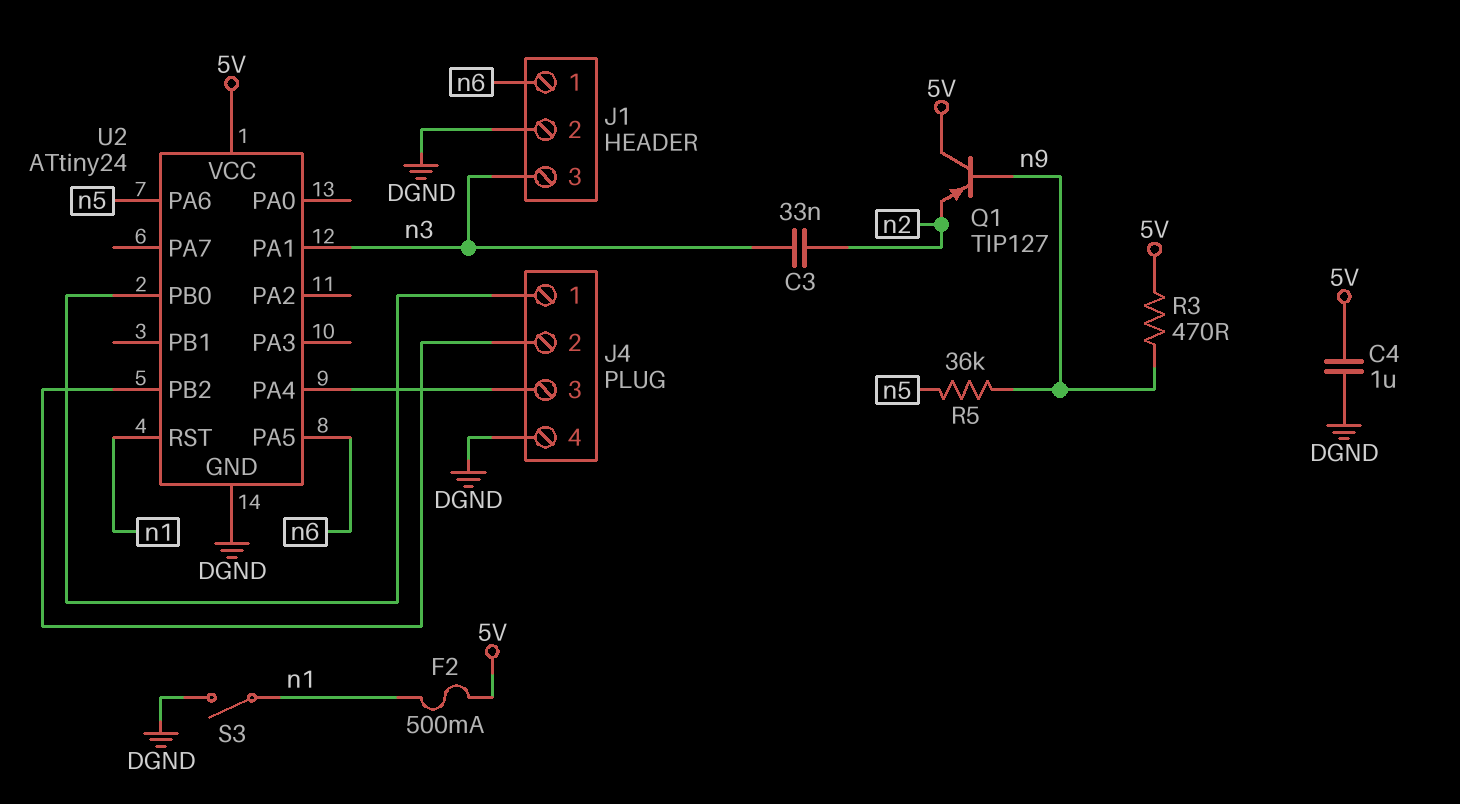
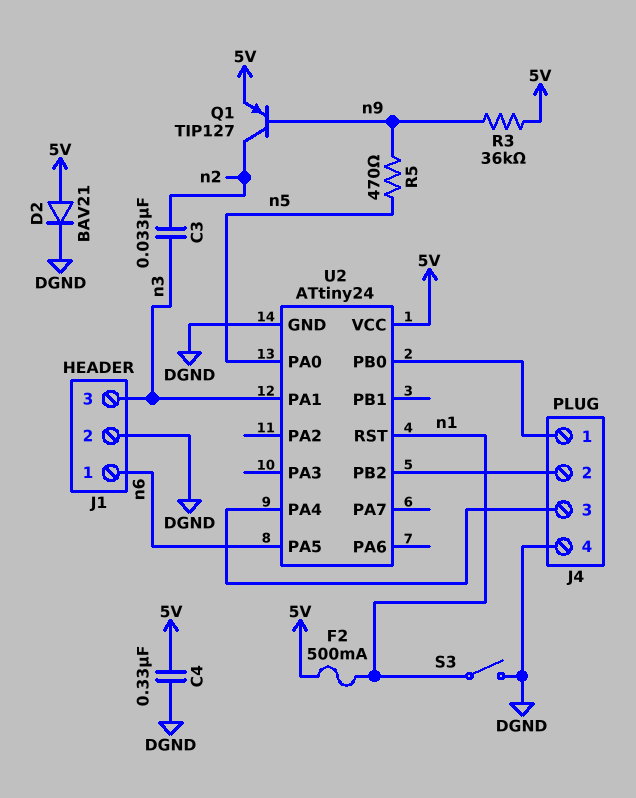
C4: 1uF (5V, DGND) -> 330nF (5V, DGND)
D2: none -> diode BAV21 (A 5V, K DGND)
Q1: PNP TIP127 (B n9, C 5V, E n2) -> PNP TIP127 (B n9, C n2, E 5V)
R3: 470 (5V, n9) -> 36k (5V, n9)
R5: 36k (n5, n9) -> 470 (n5, n9)
U2 pin PA0: none -> n5
U2 pin PA6: n5 -> none

